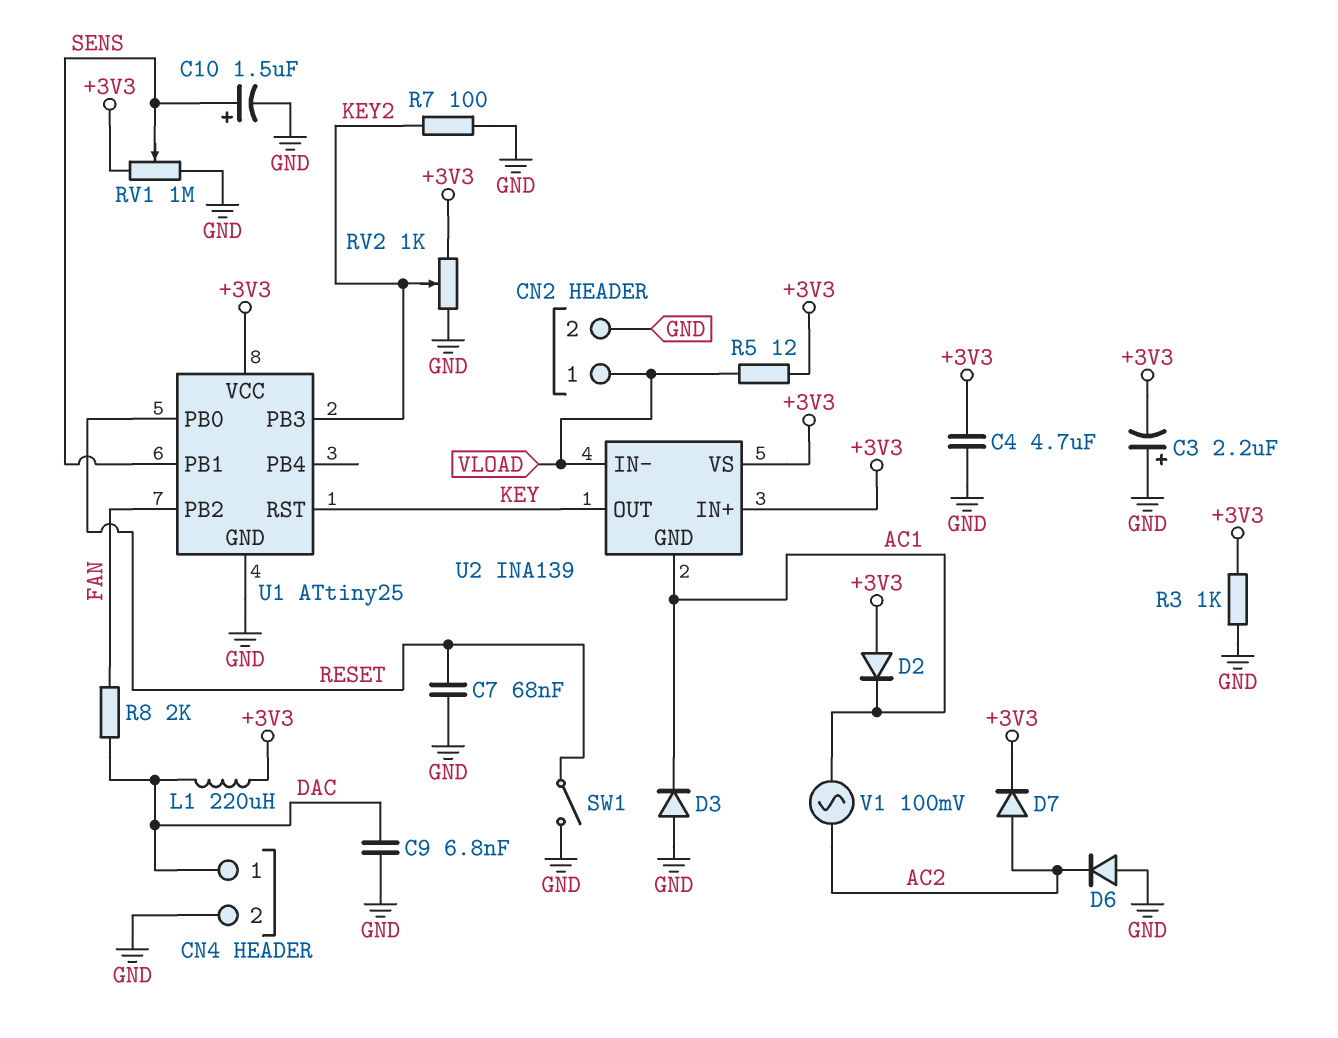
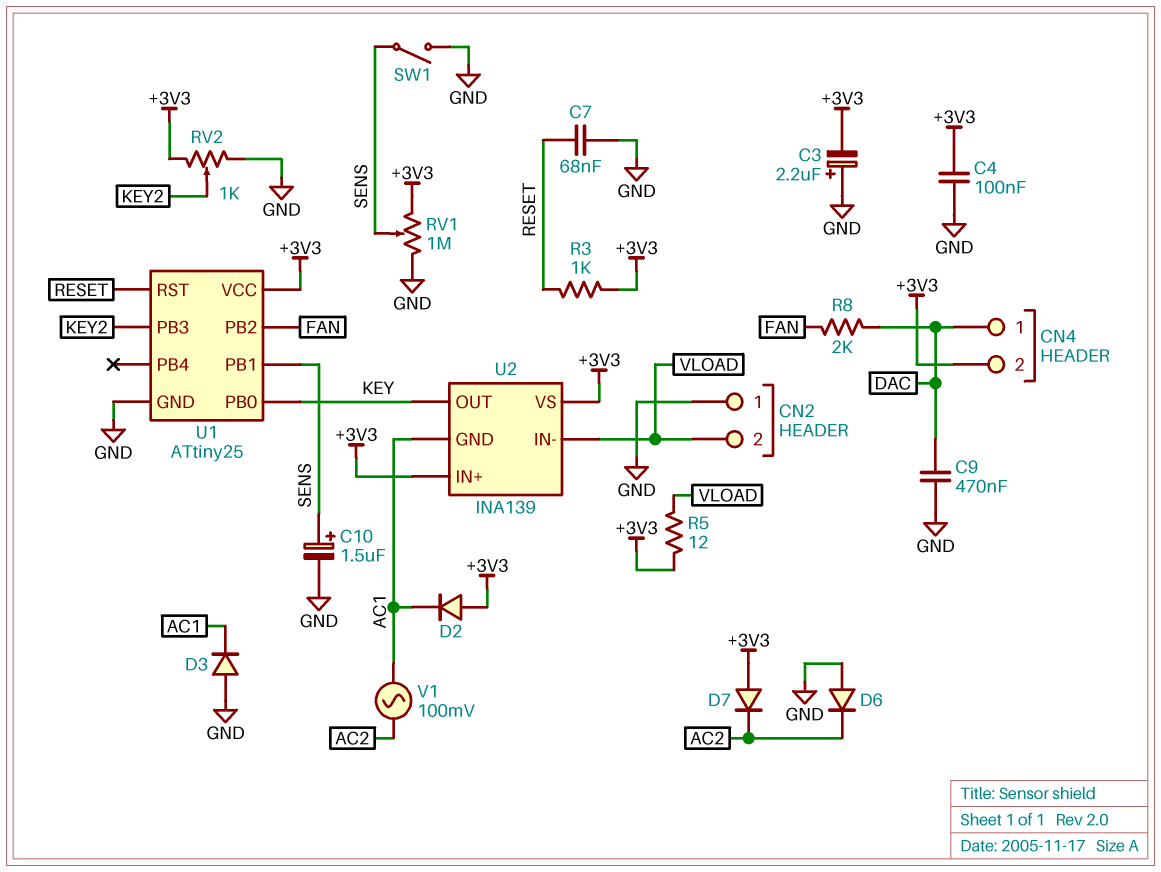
C4: 4.7uF (+3V3, GND) -> 100nF (+3V3, GND)
C9: 6.8nF (DAC, GND) -> 470nF (DAC, GND)
CN2 pin 1: VLOAD -> GND
CN2 pin 2: GND -> VLOAD
CN4 pin 2: GND -> +3V3
D7: diode (A AC2, K +3V3) -> diode (A +3V3, K AC2)
L1: 220uH (+3V3, DAC) -> none
R3: 1k (+3V3, GND) -> 1k (+3V3, RESET)
R7: 100 (GND, KEY2) -> none
SW1: switch (GND, RESET) -> switch (GND, SENS)
U1 pin PB0: RESET -> KEY
U1 pin RST: KEY -> RESET

